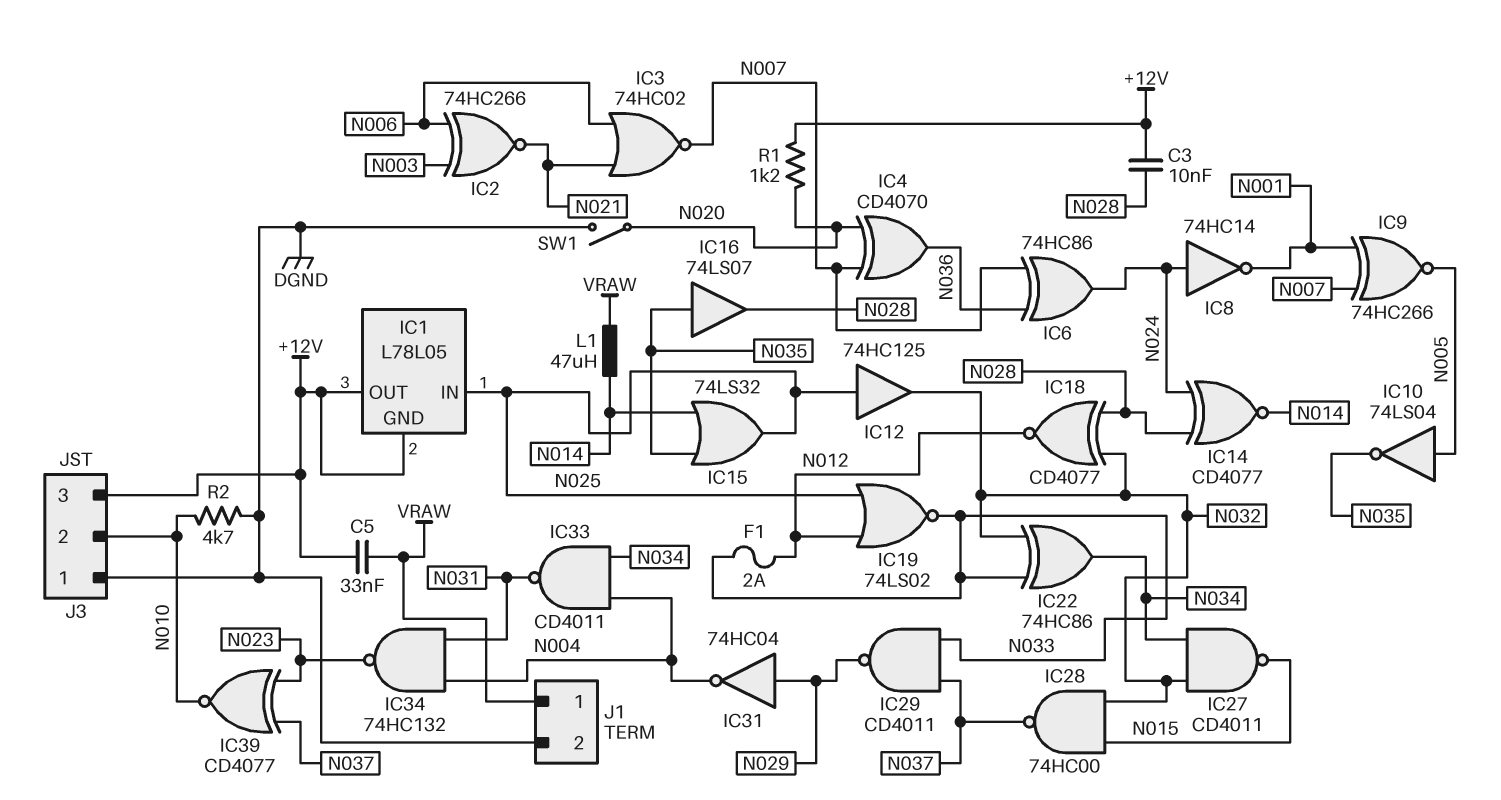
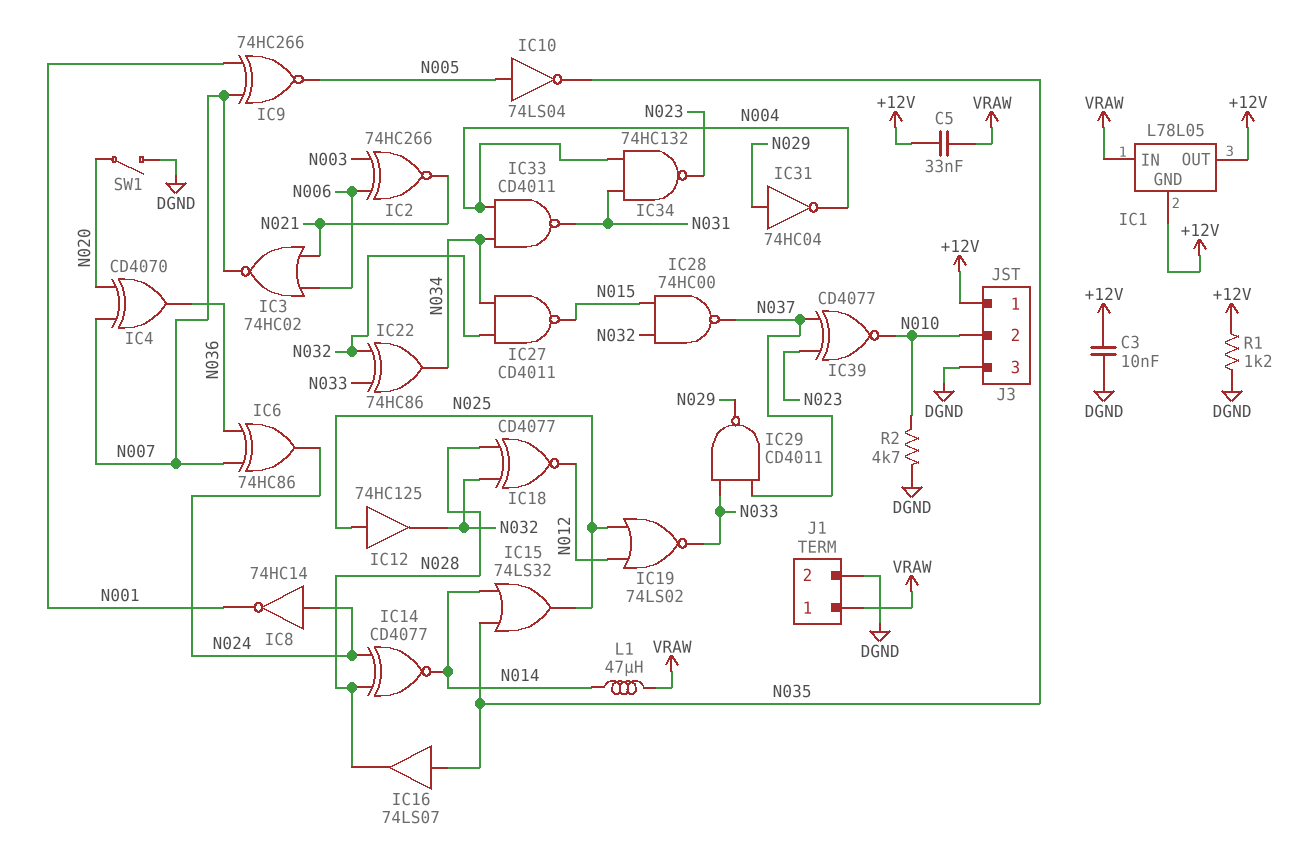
C3: 10nF (+12V, N028) -> 10nF (+12V, DGND)
F1: 2A (N012, N033) -> none
IC1 pin IN: N025 -> VRAW
J3 pin 1: DGND -> +12V
J3 pin 3: +12V -> DGND
R1: 1.2k (+12V, N020) -> 1.2k (+12V, DGND)

